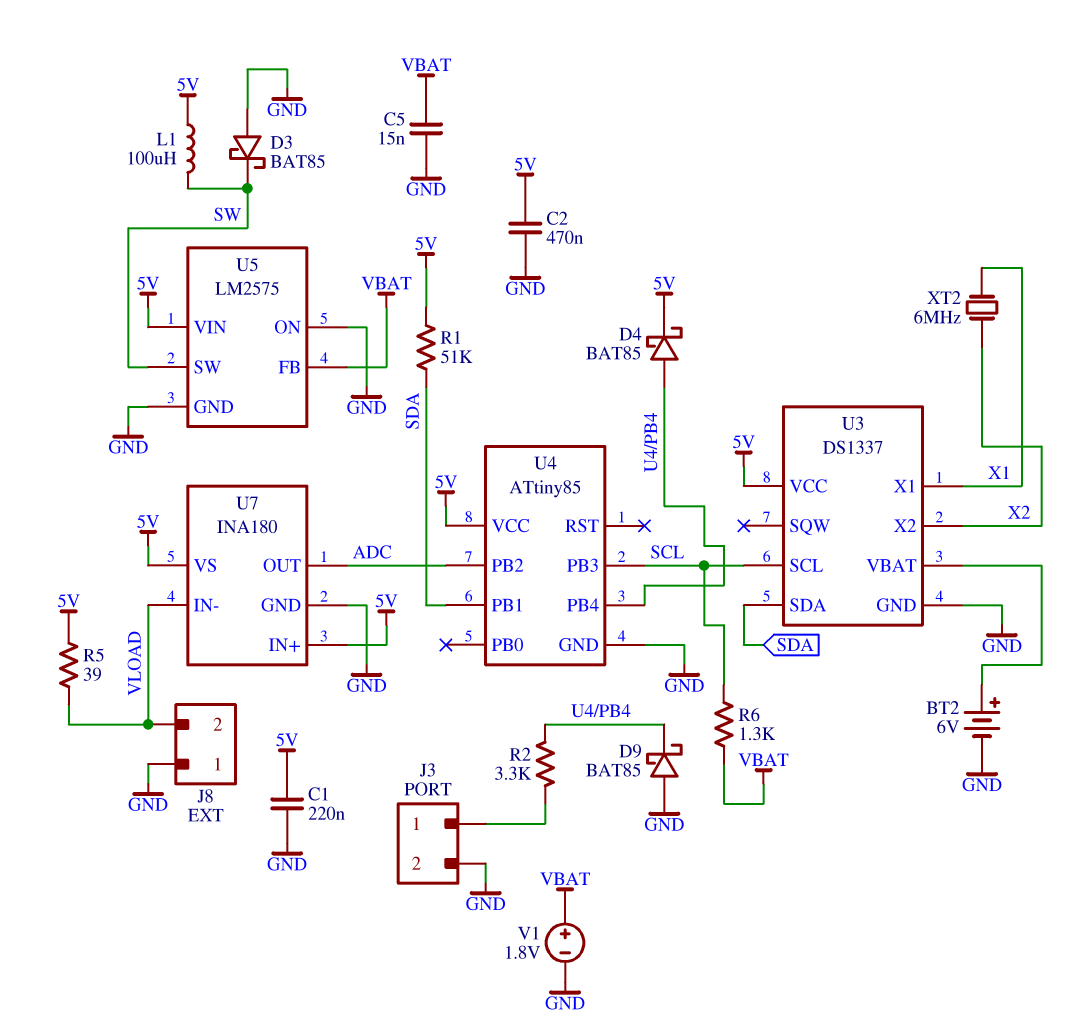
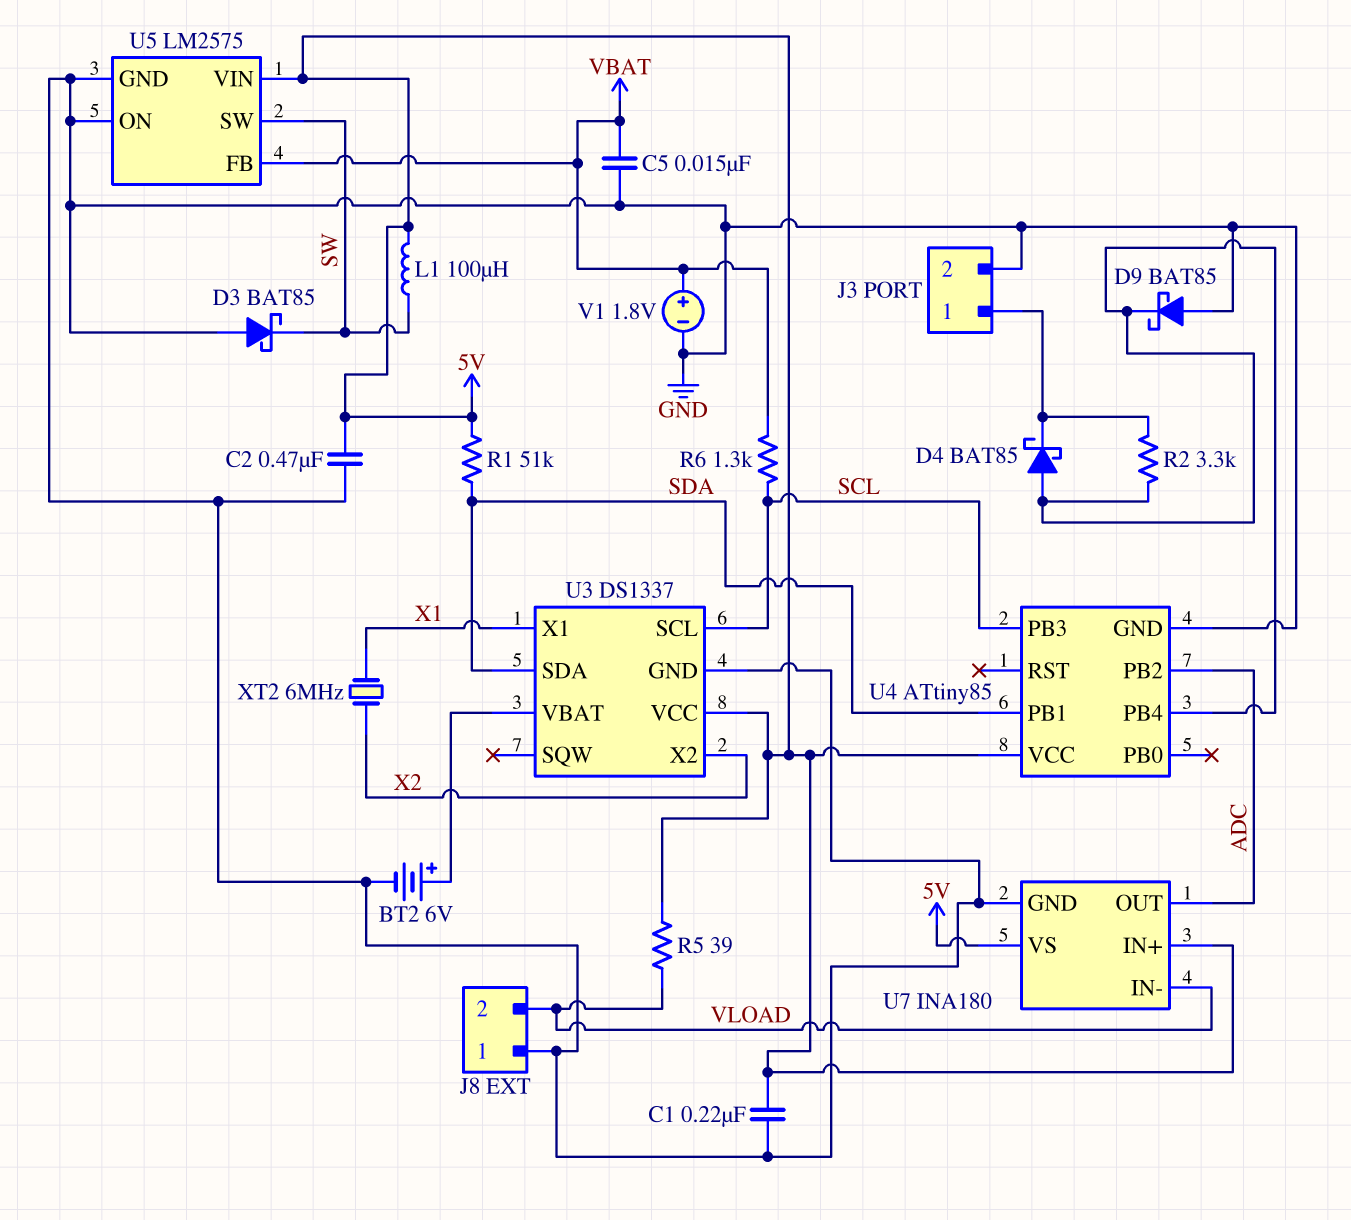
D4: schottky BAT85 (A U4/PB4, K 5V) -> schottky BAT85 (A U4/PB4, K J3/1)

